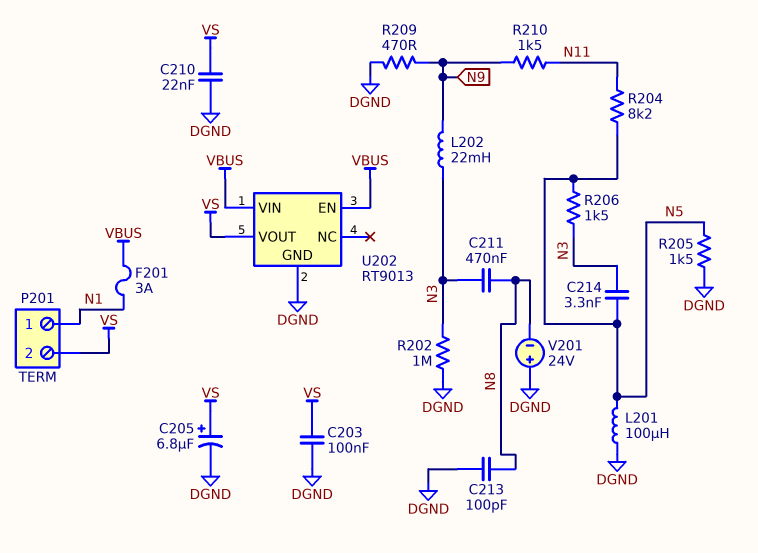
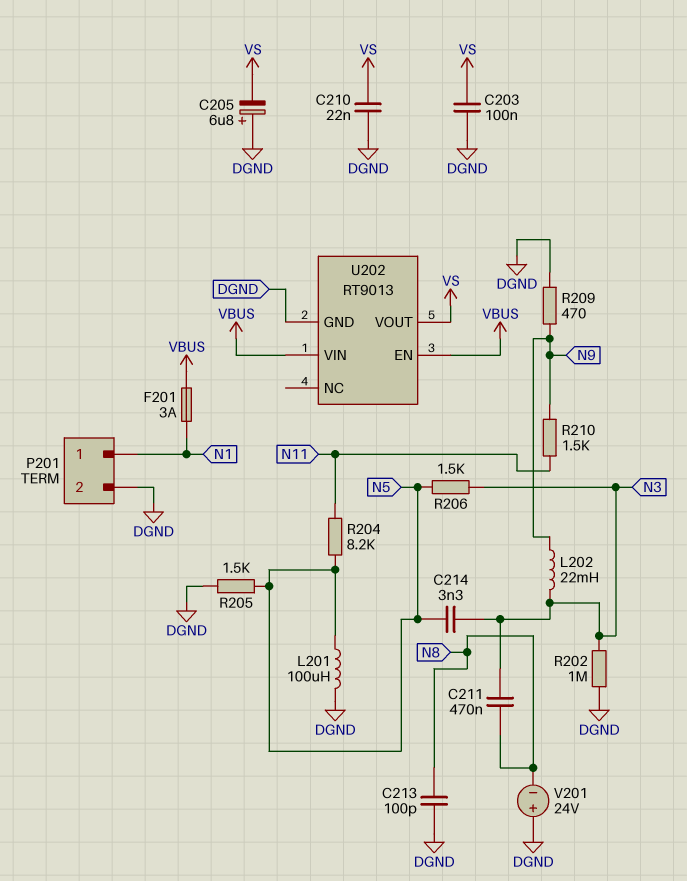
C205: 6.8uF (plus VS, minus DGND) -> 6.8uF (plus DGND, minus VS)
P201 pin 2: VS -> DGND

